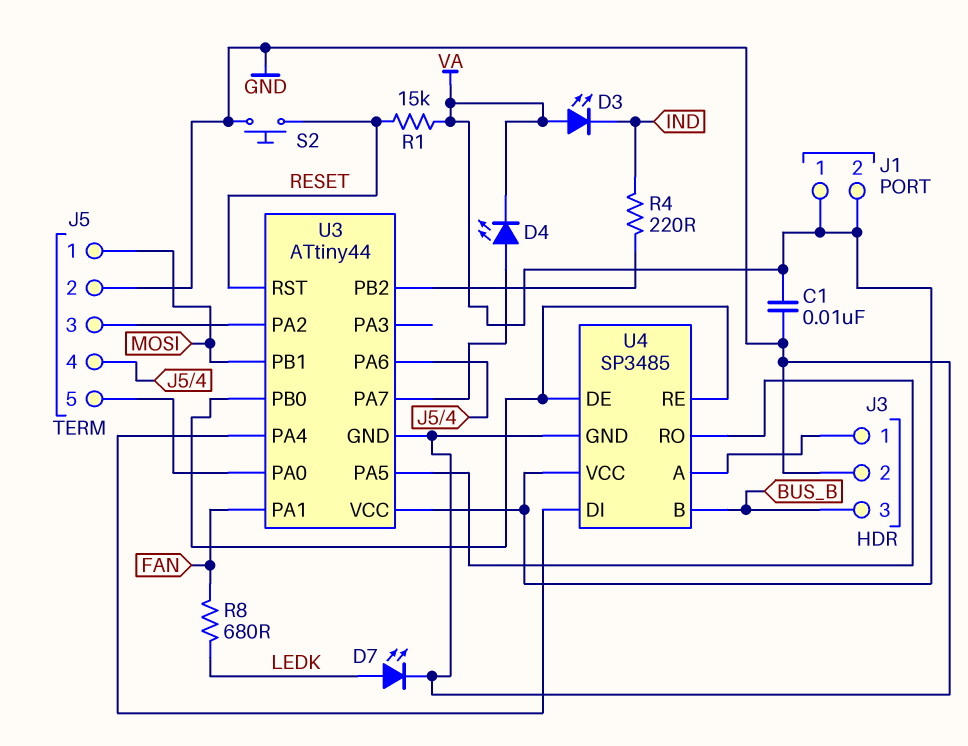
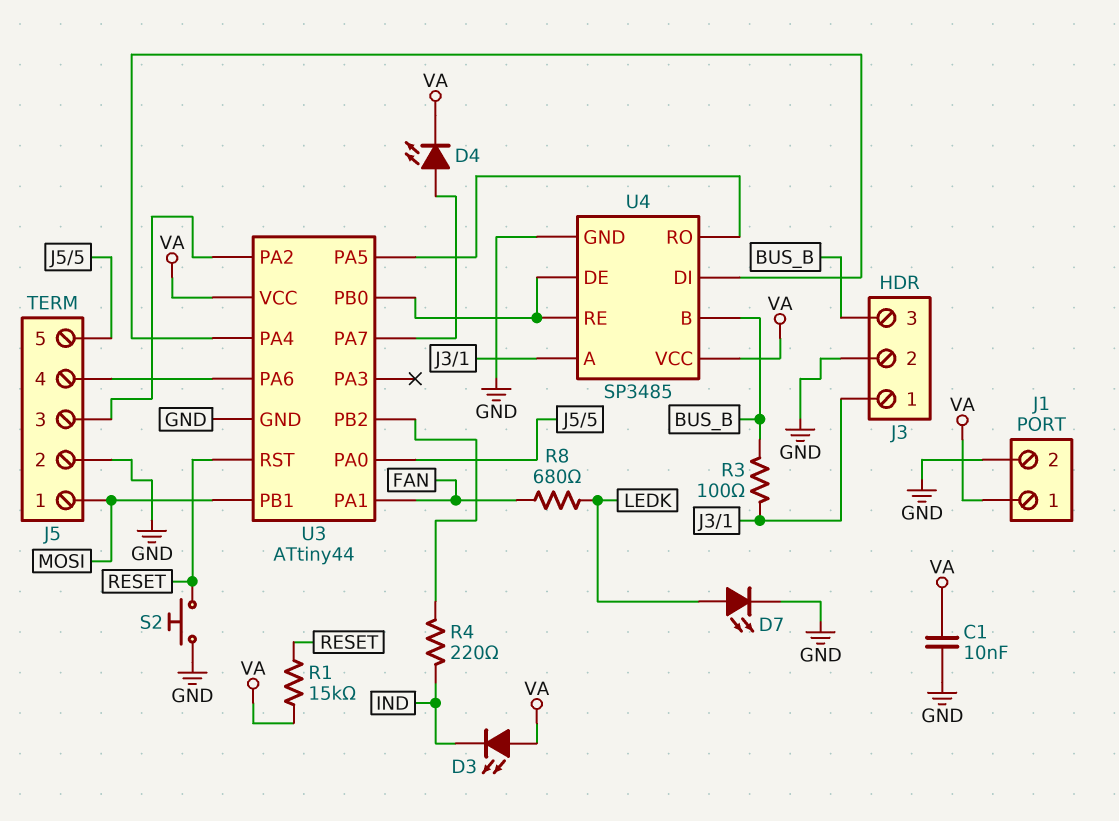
J1 pin 2: VA -> GND
R3: none -> 100 (BUS_B, J3/1)

